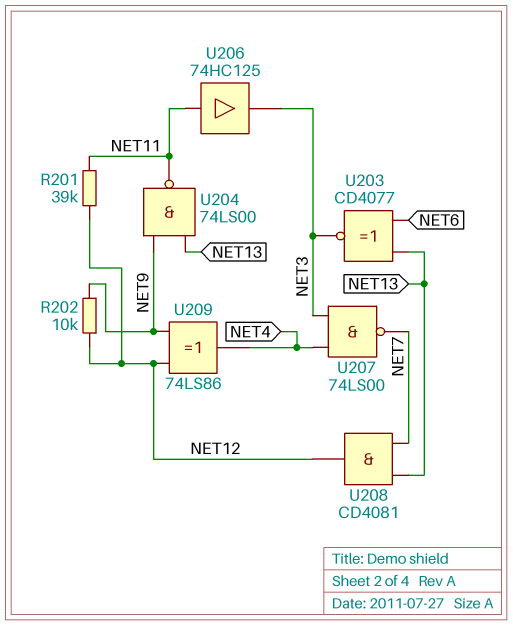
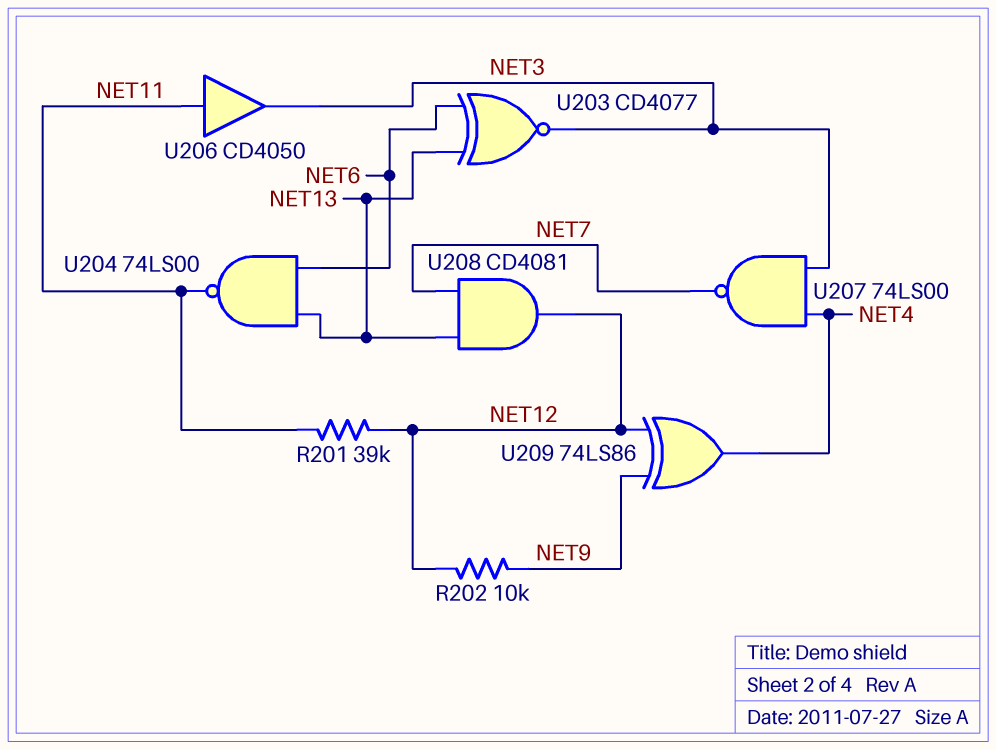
U204: NAND 74LS00 (in NET9, in NET13, out NET11) -> NAND 74LS00 (in NET6, in NET13, out NET11)
U206: buffer 74HC125 (in NET11, out NET3) -> buffer CD4050 (in NET11, out NET3)

